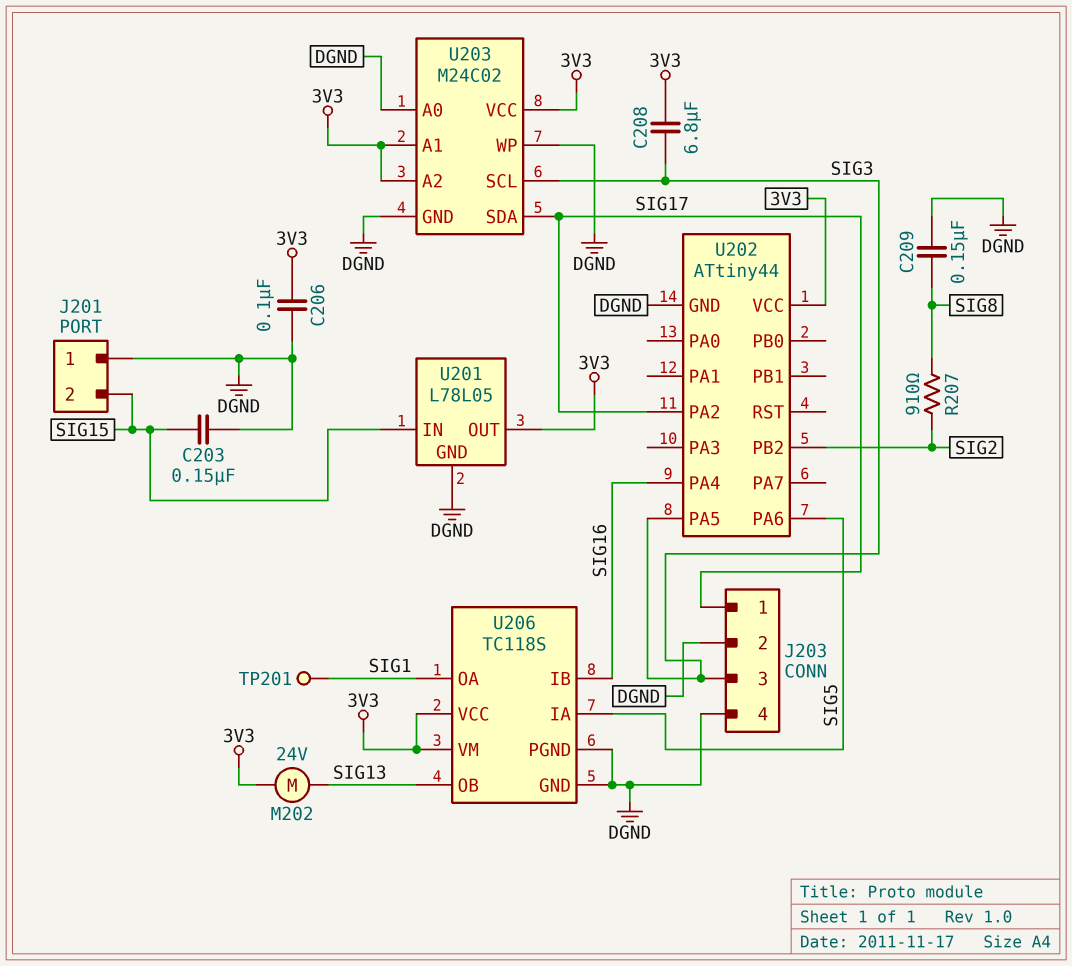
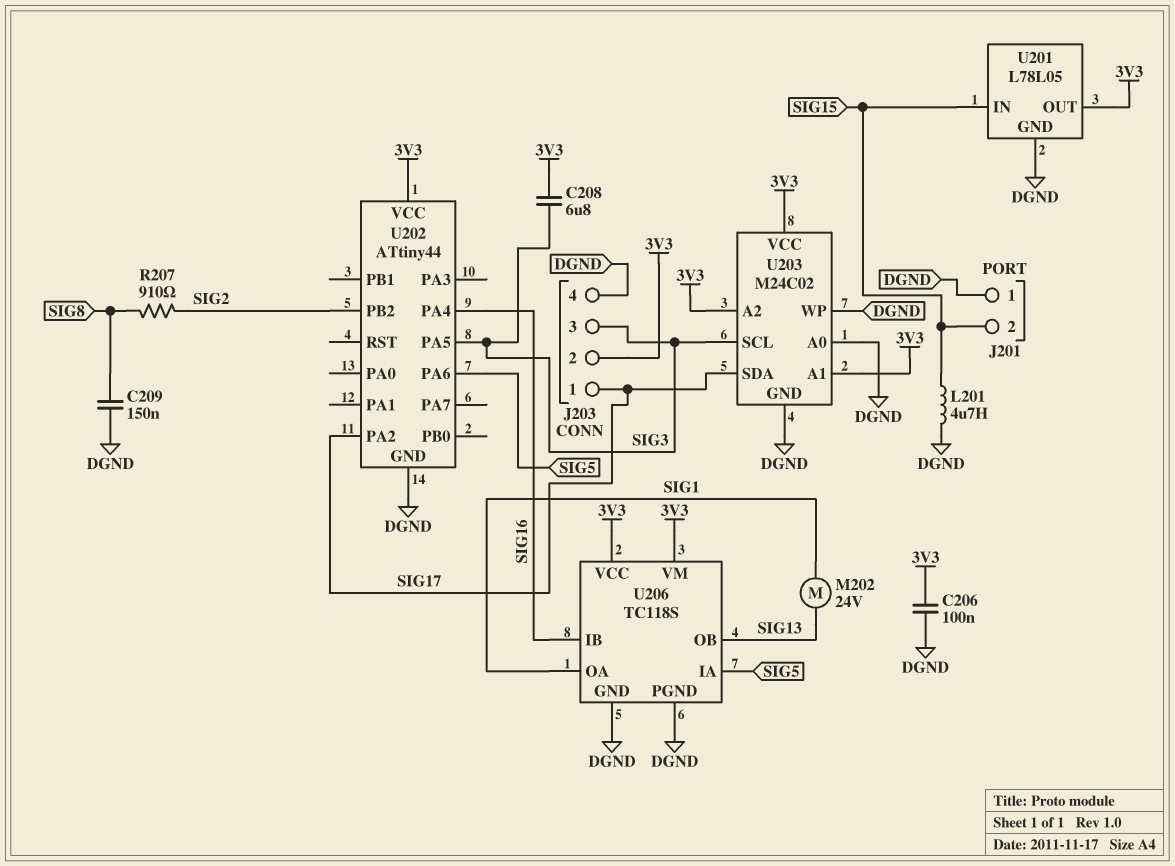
C203: 150nF (DGND, SIG15) -> none
J203 pin 2: DGND -> 3V3
L201: none -> 4.7uH (DGND, SIG15)
M202: motor 24V (3V3, SIG13) -> motor 24V (SIG1, SIG13)
TP201: test point (SIG1) -> none

